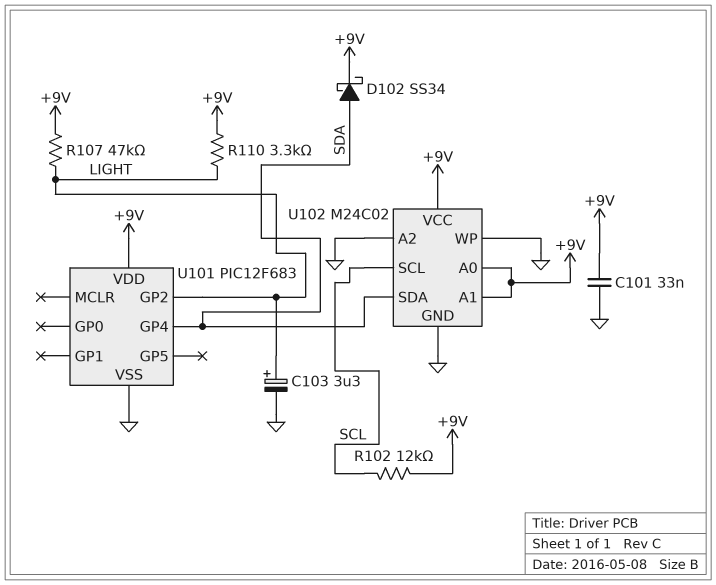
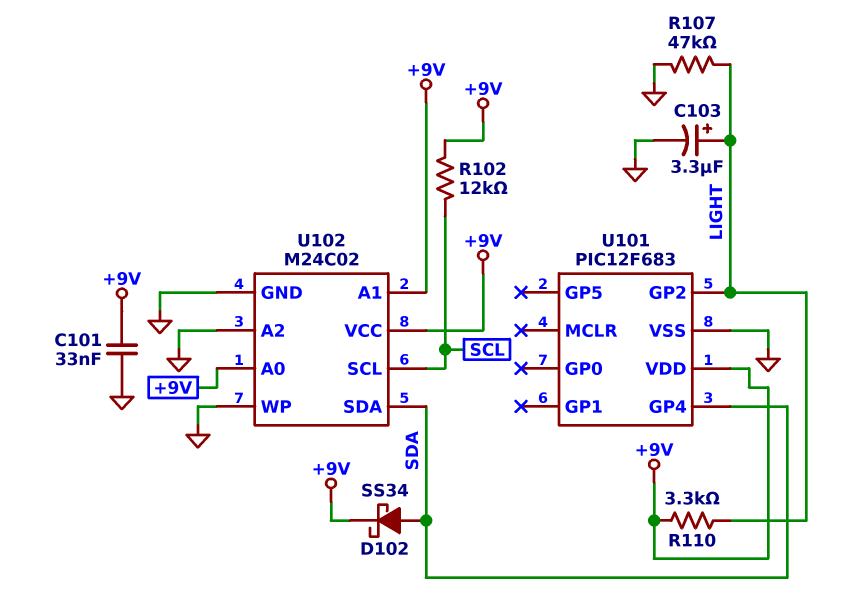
R107: 47k (+9V, LIGHT) -> 47k (GND, LIGHT)

